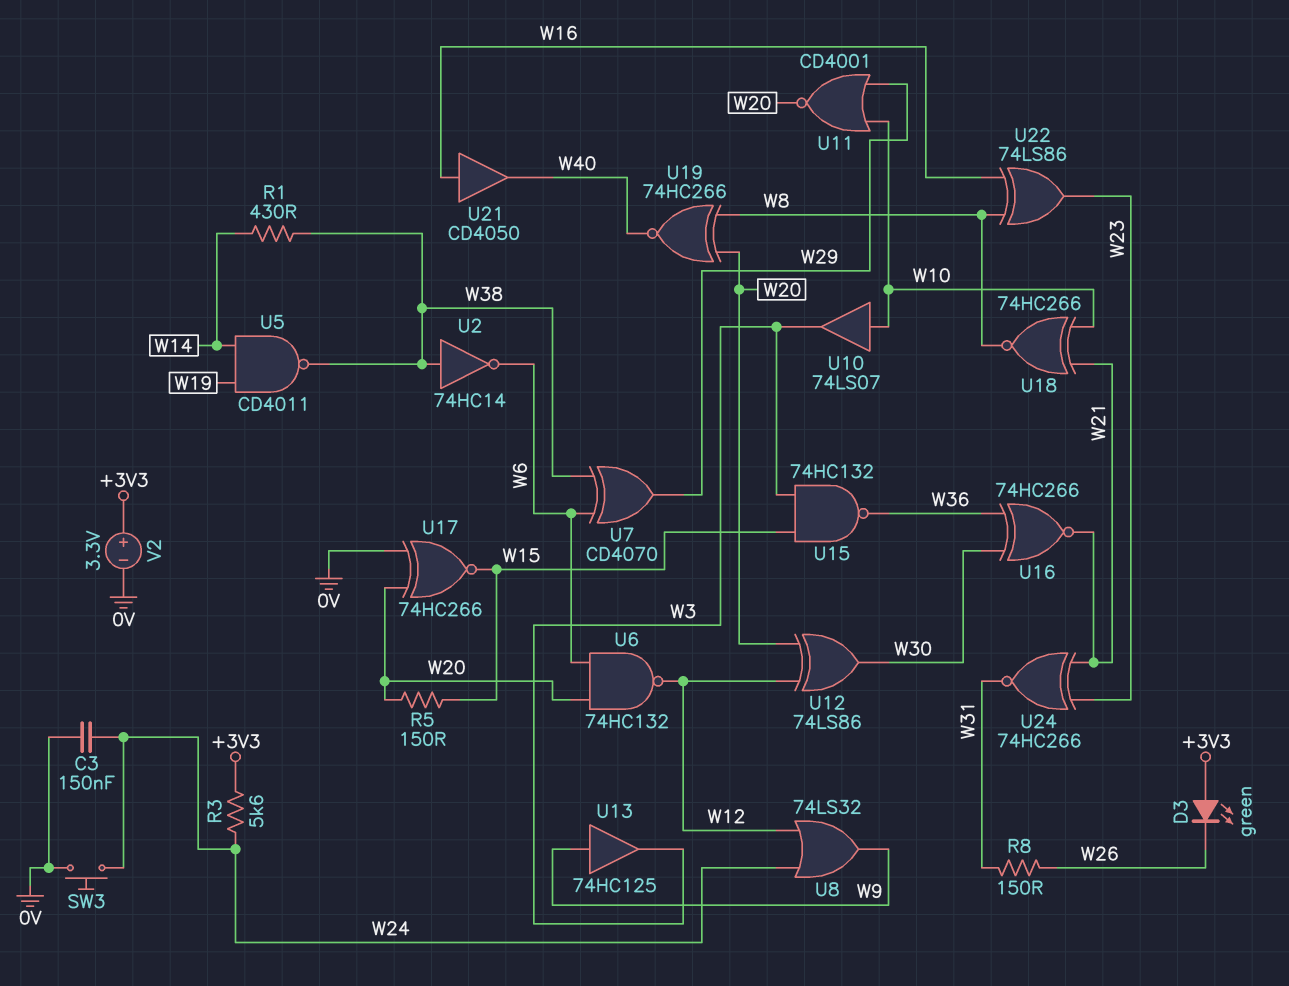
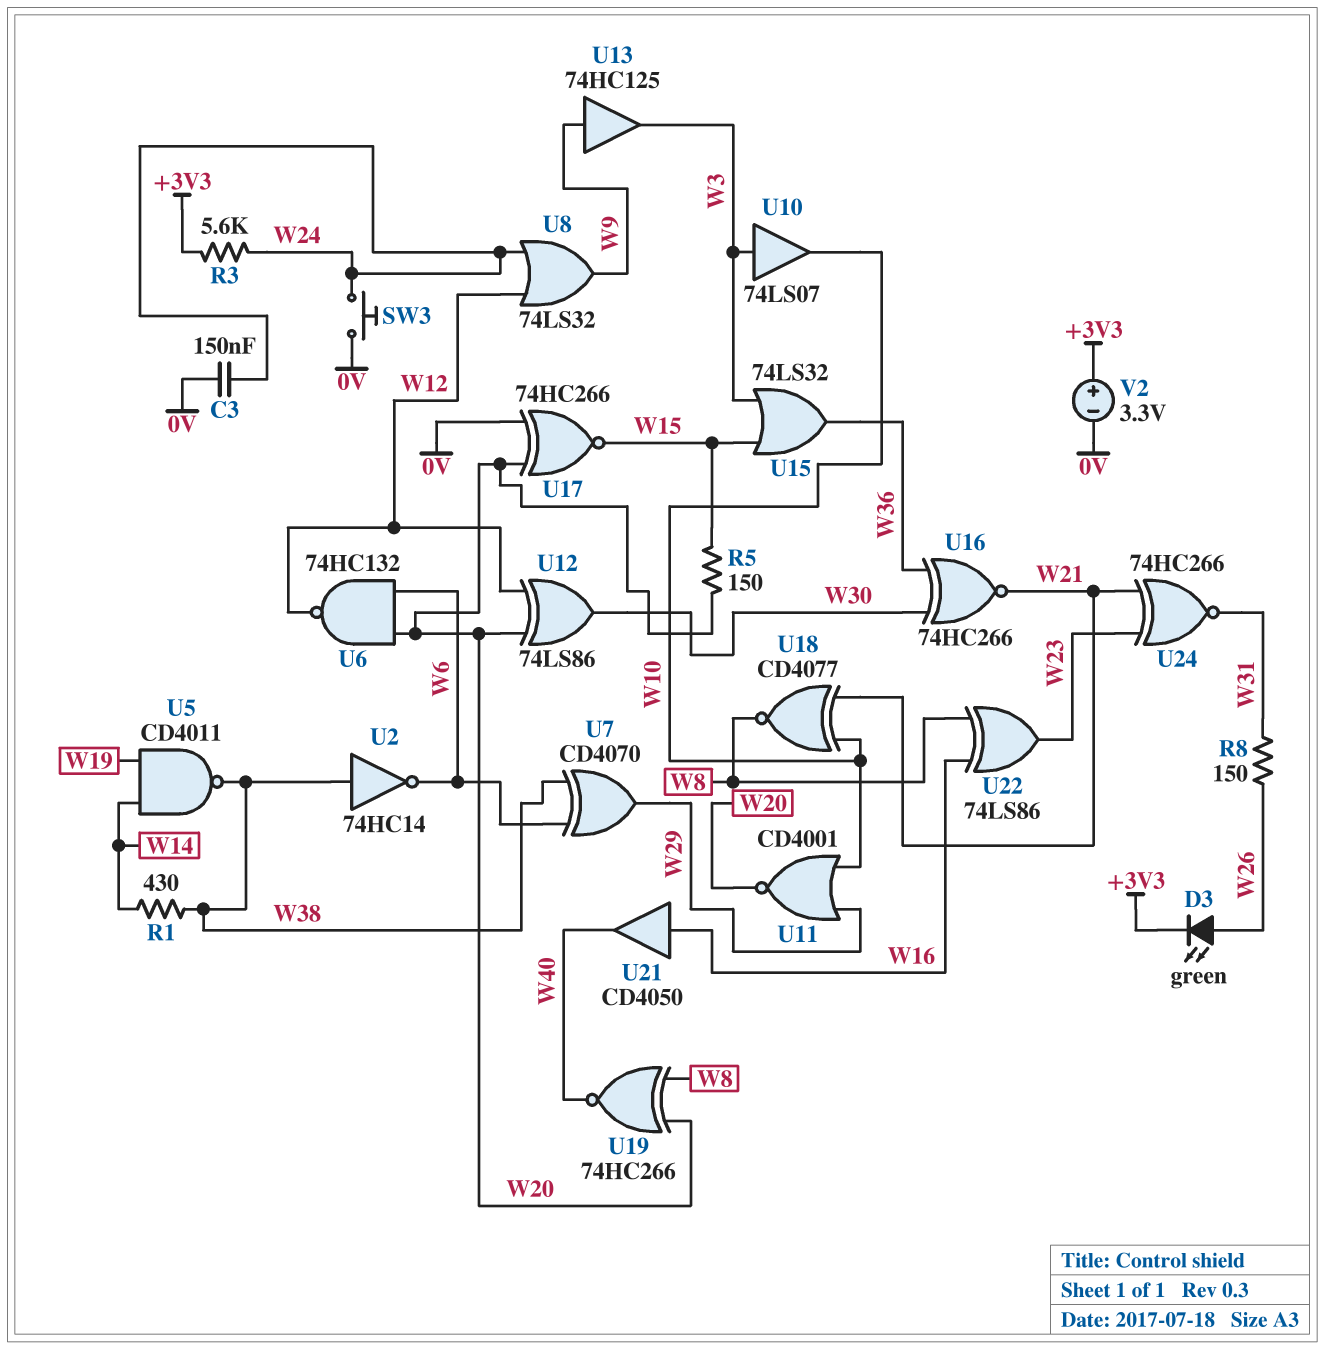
D3: LED green (A +3V3, K W26) -> LED green (A W26, K +3V3)
U10: buffer 74LS07 (in W10, out W3) -> buffer 74LS07 (in W3, out W10)
U15: NAND 74HC132 (in W3, in W15, out W36) -> OR 74LS32 (in W3, in W15, out W36)
U18: XNOR 74HC266 (in W10, in W21, out W8) -> XNOR CD4077 (in W10, in W21, out W8)

